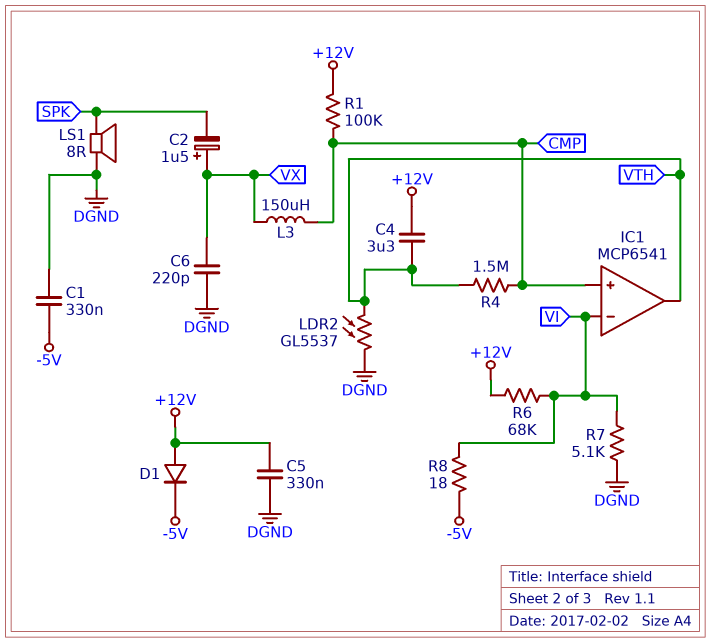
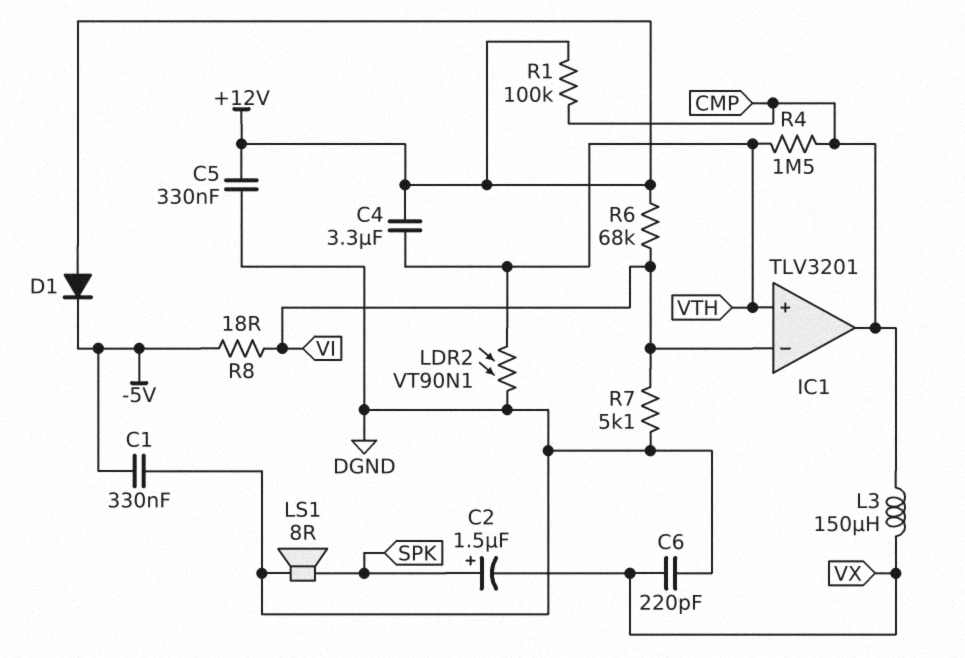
C2: 1.5uF (plus VX, minus SPK) -> 1.5uF (plus SPK, minus VX)
IC1: MCP6541 -> TLV3201
IC1 pin in+: CMP -> VTH
IC1 pin out: VTH -> CMP
LDR2: GL5537 (DGND, VTH) -> VT90N1 (DGND, VTH)

